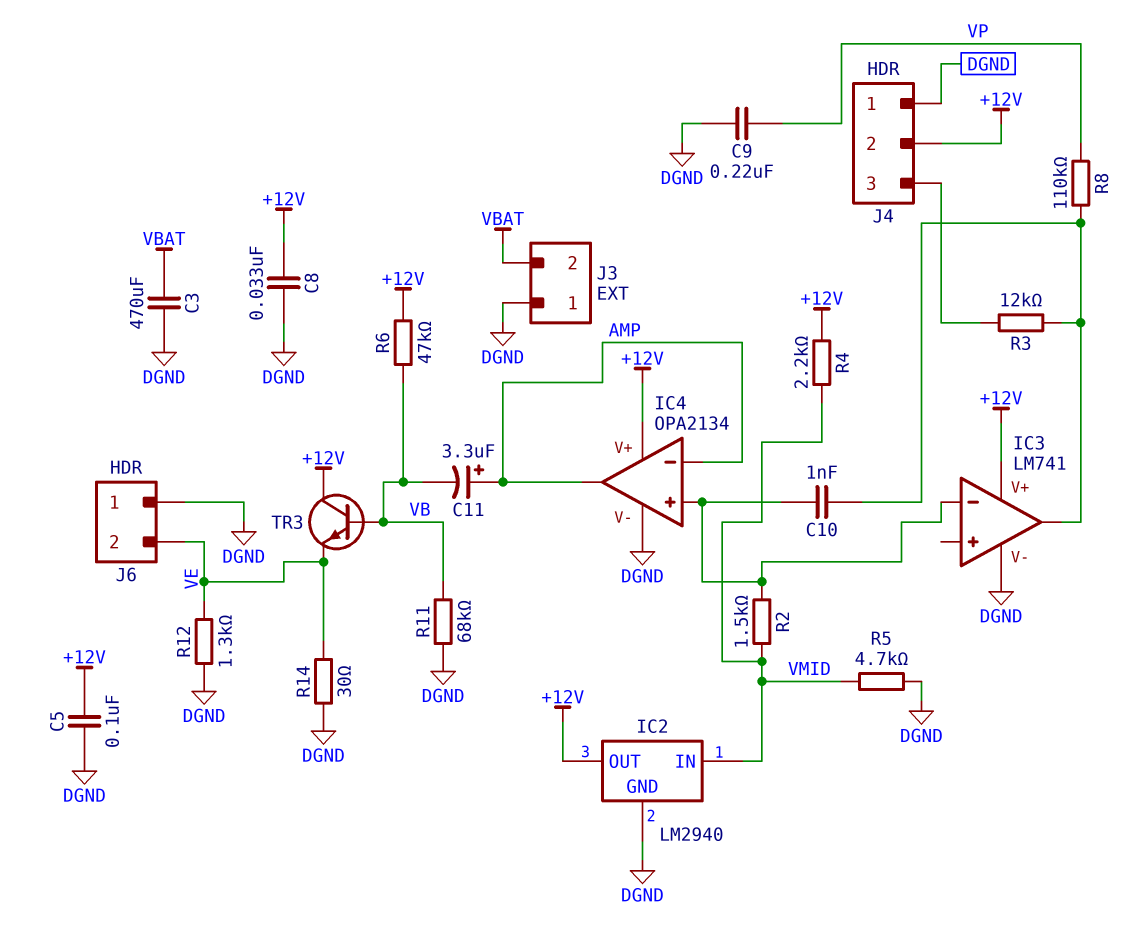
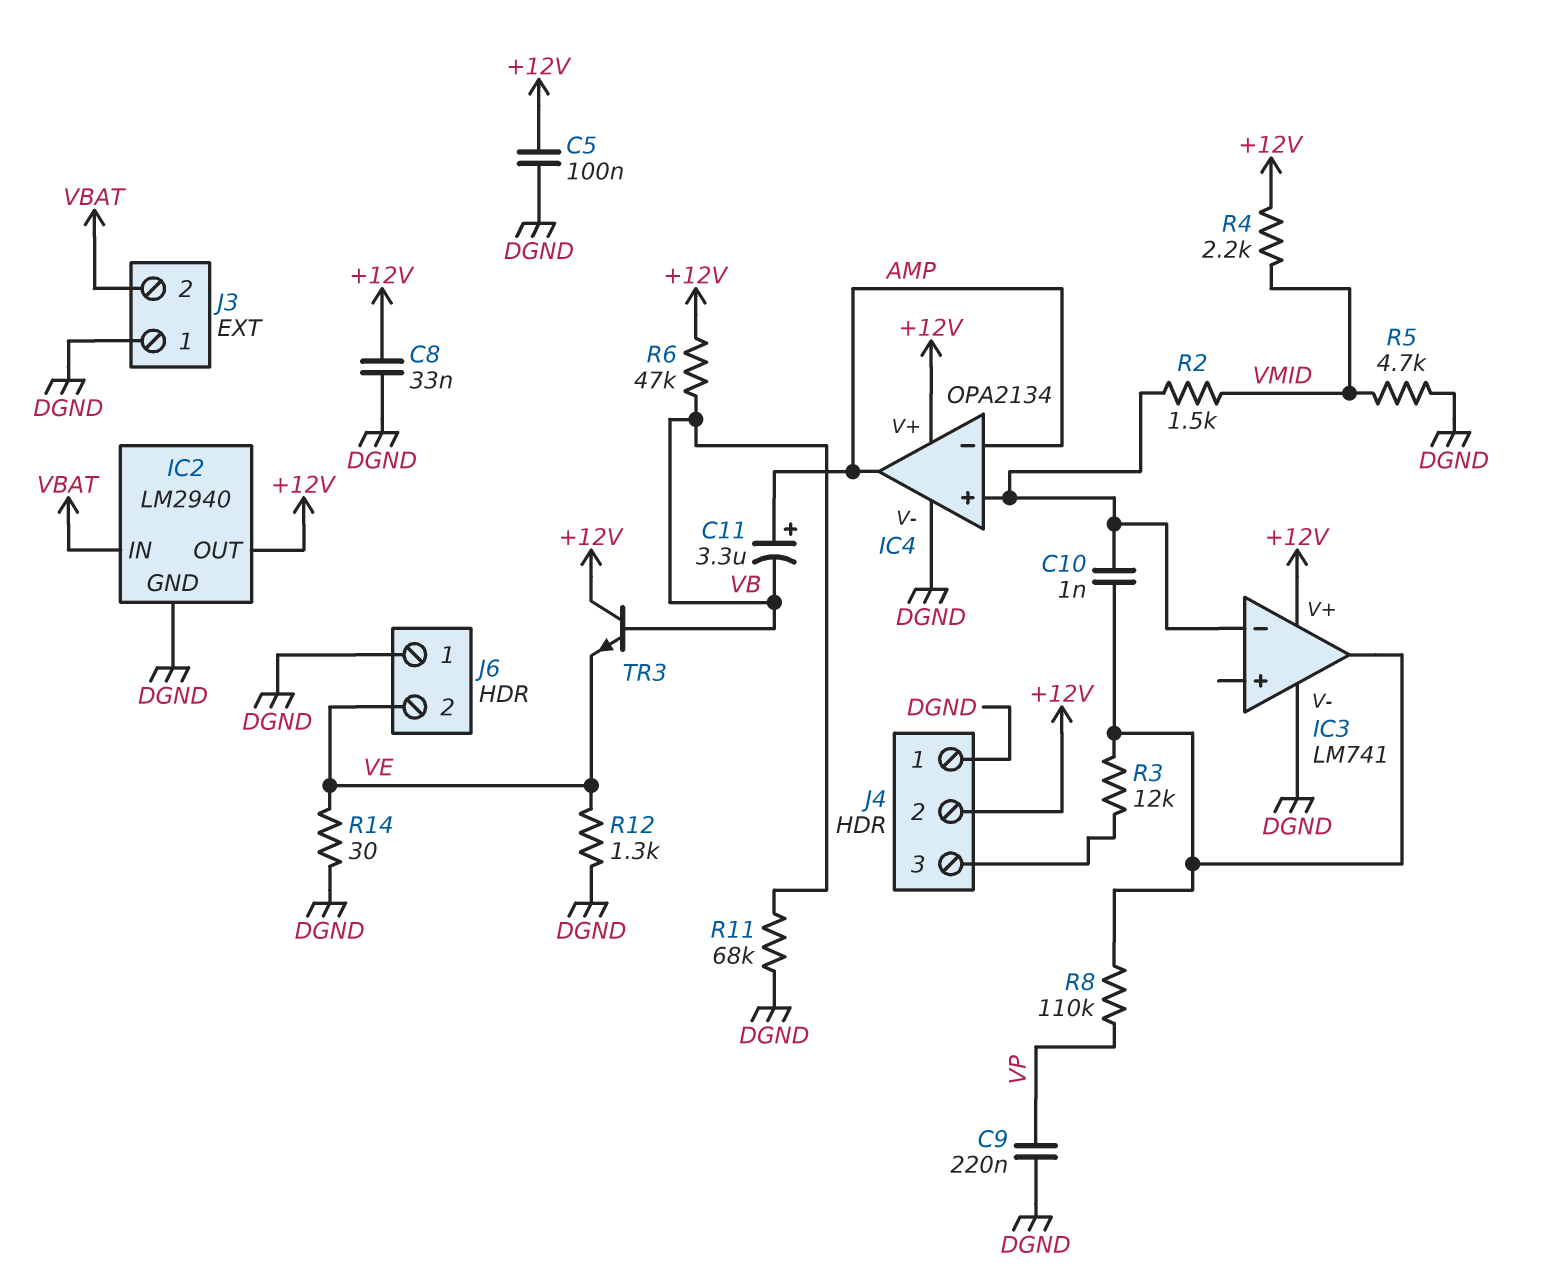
C3: 470uF (DGND, VBAT) -> none
IC2 pin IN: VMID -> VBAT

